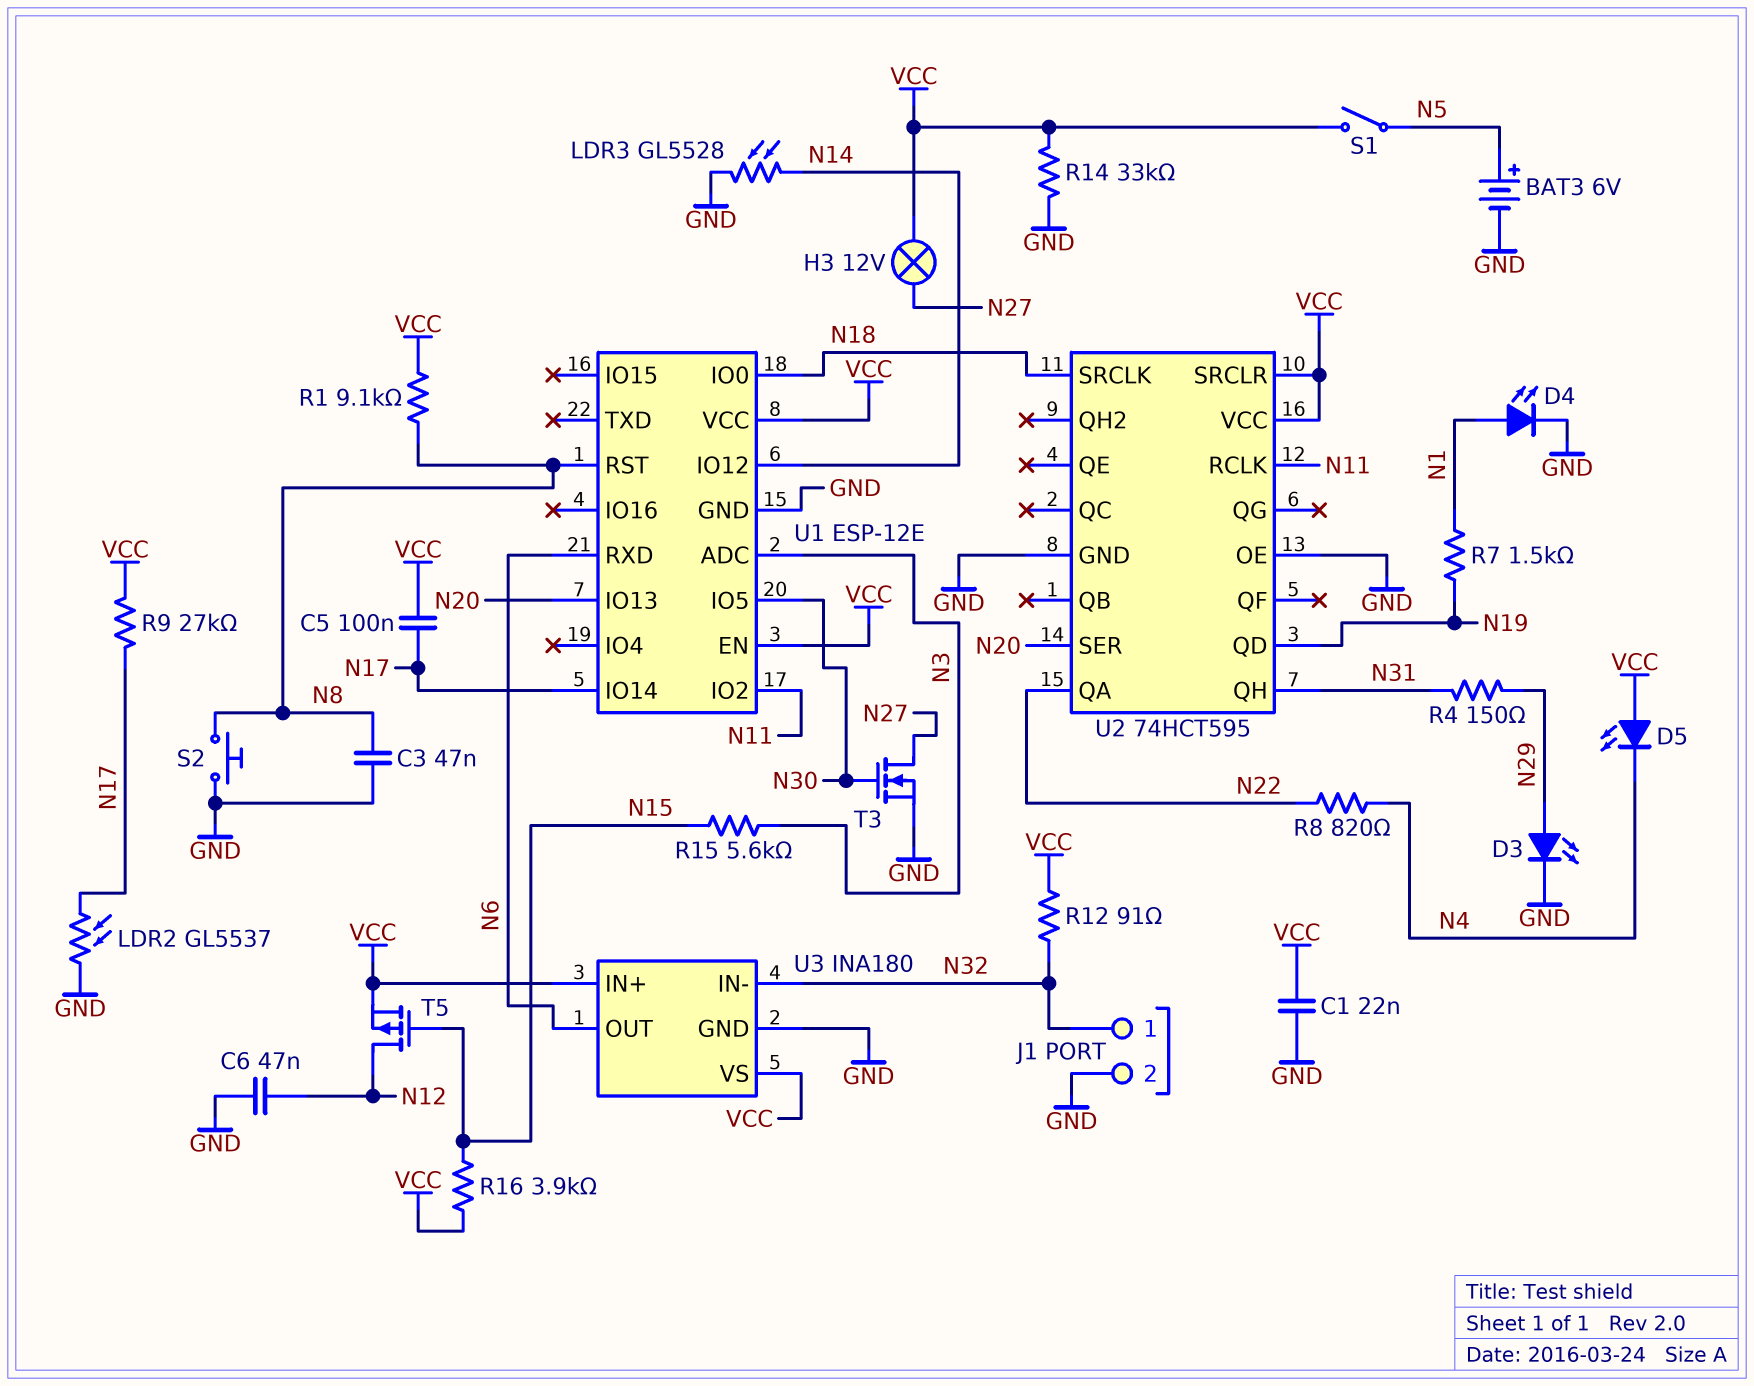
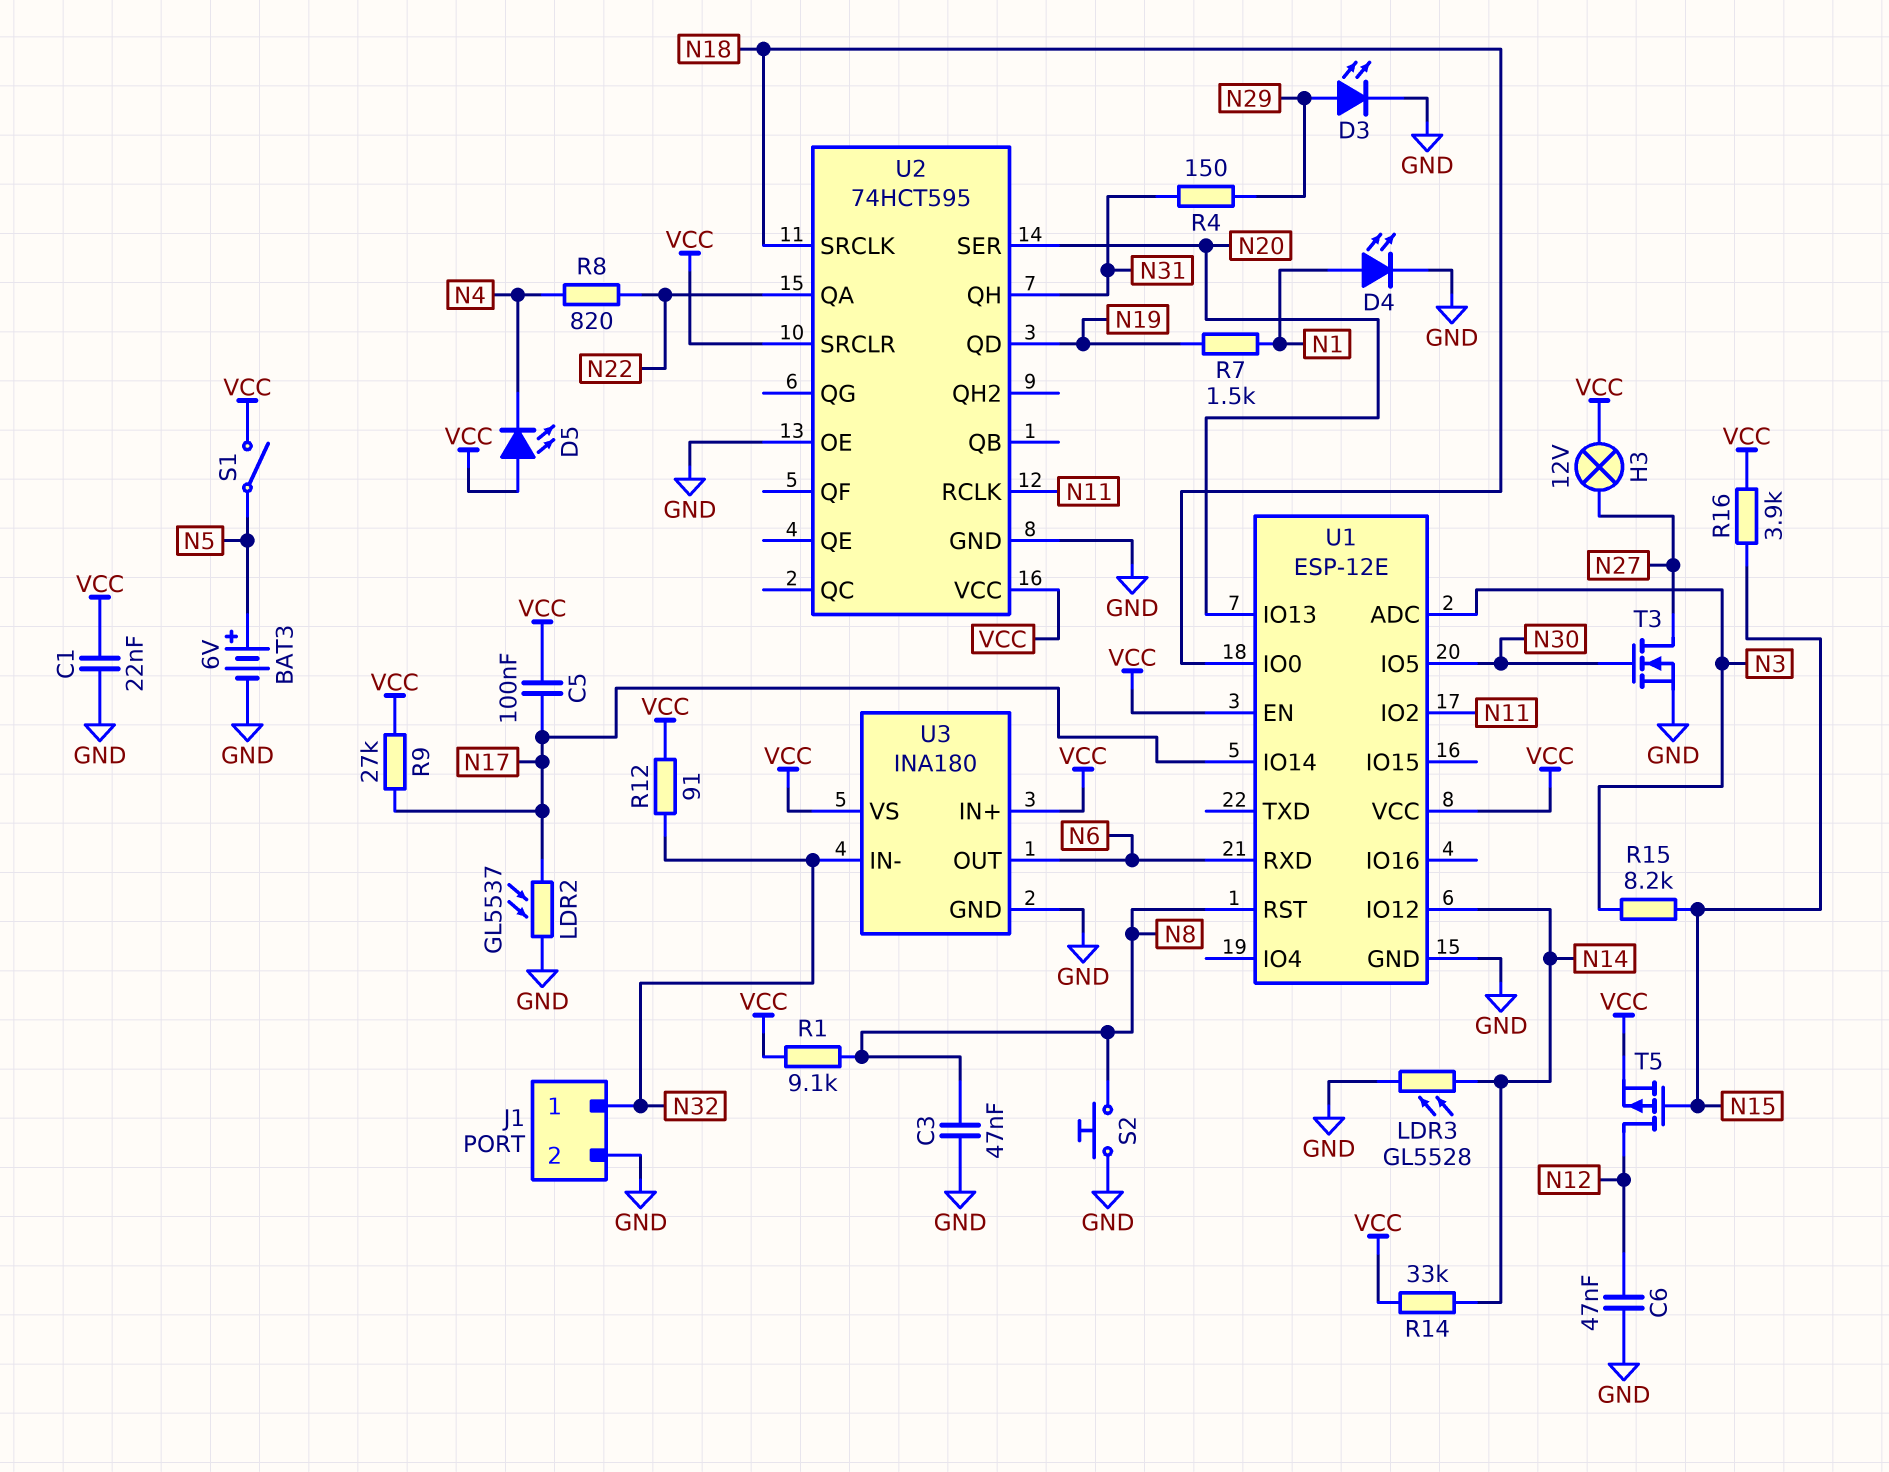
R14: 33k (GND, VCC) -> 33k (N14, VCC)
R15: 5.6k (N3, N15) -> 8.2k (N3, N15)

